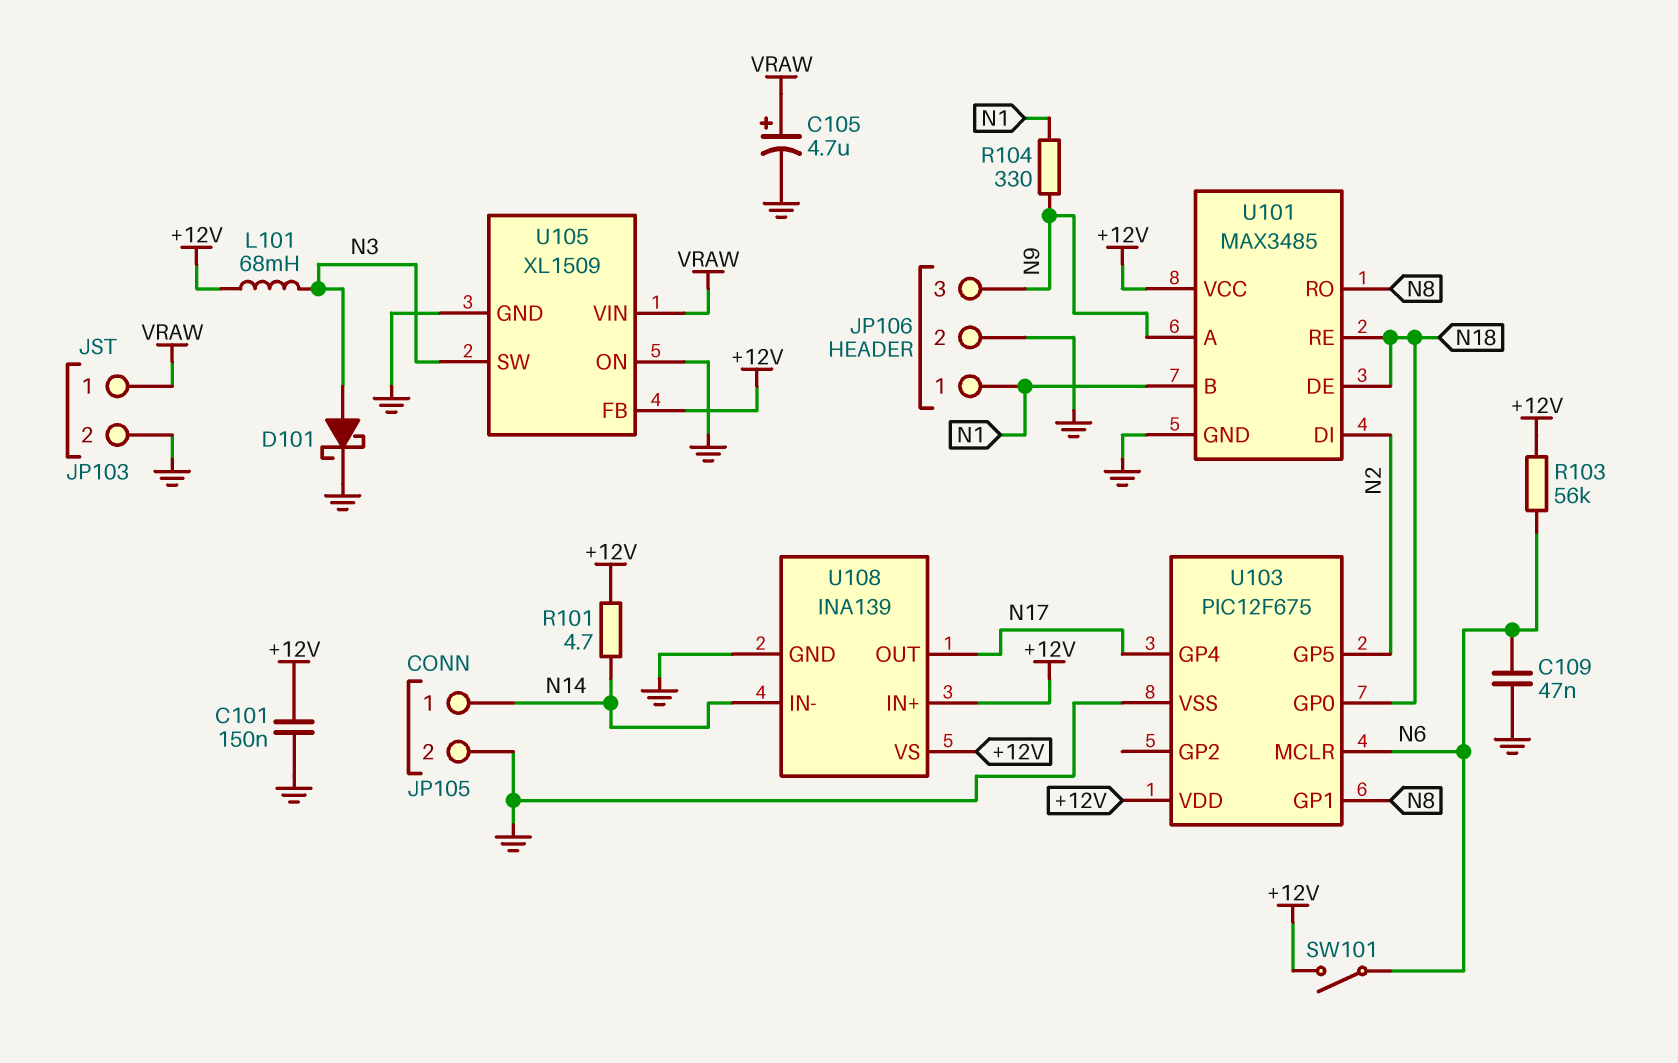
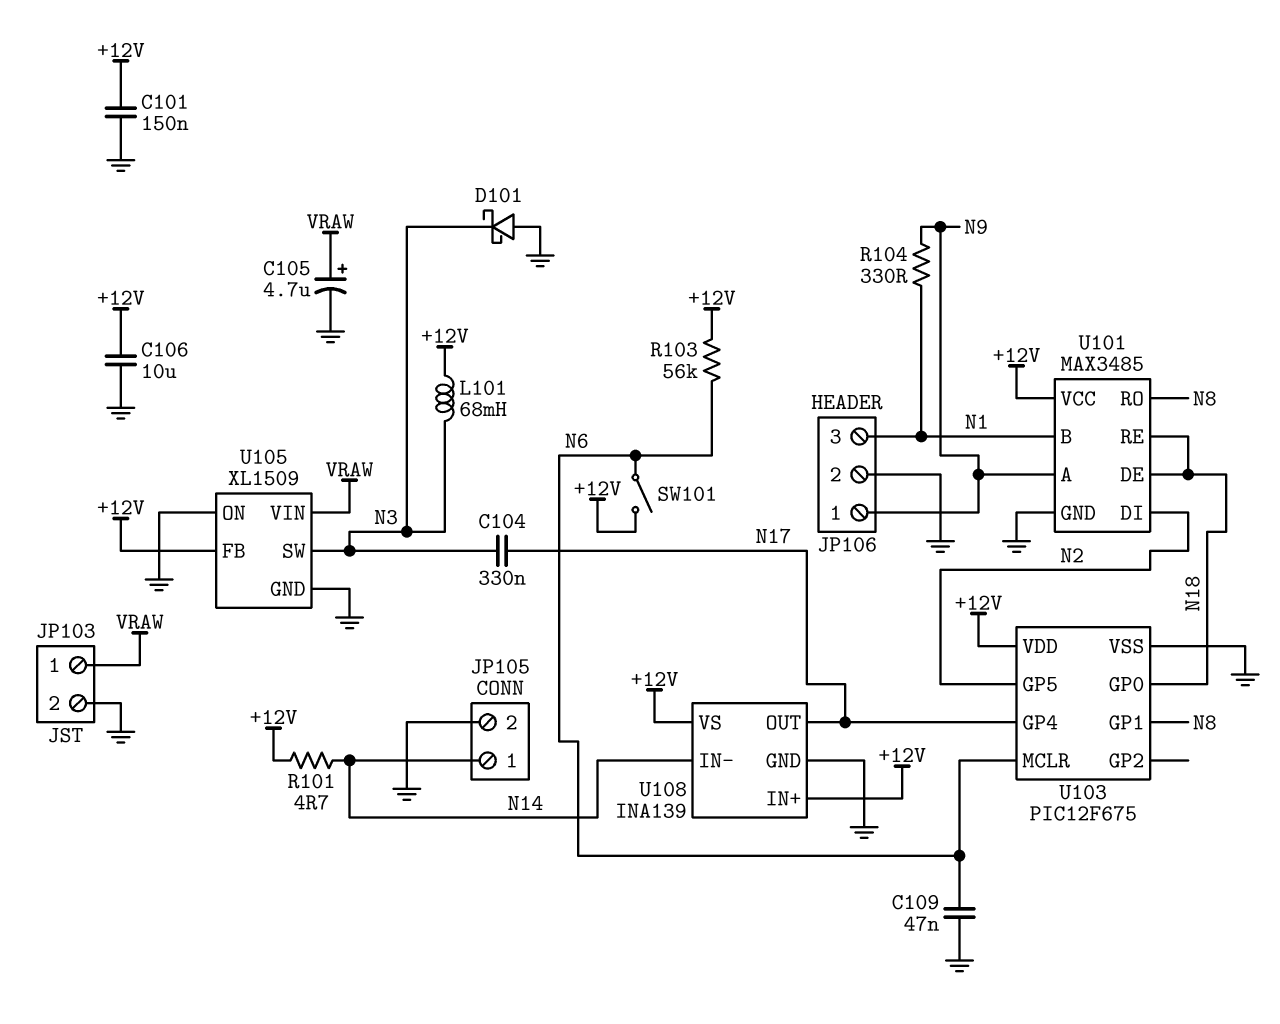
C104: none -> 330nF (N3, N17)
C106: none -> 10uF (+12V, GND)
D101: schottky (A N3, K GND) -> schottky (A GND, K N3)
JP106 pin 1: N1 -> N9
JP106 pin 3: N9 -> N1

